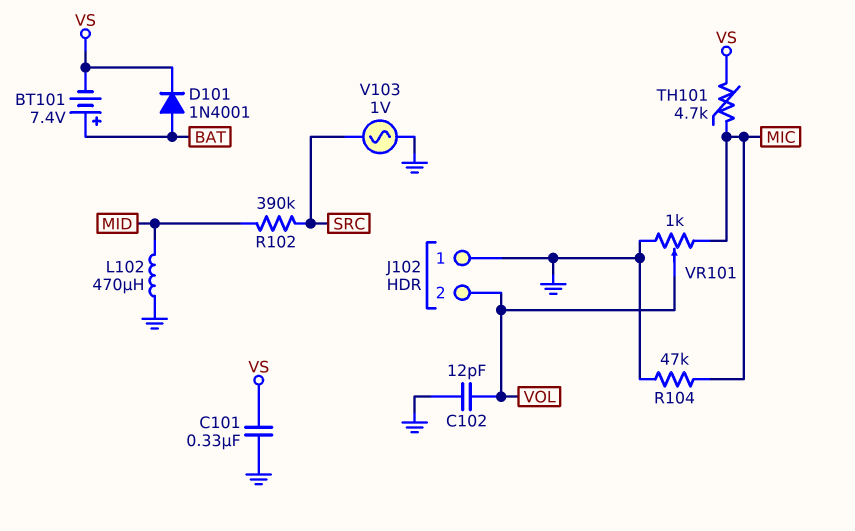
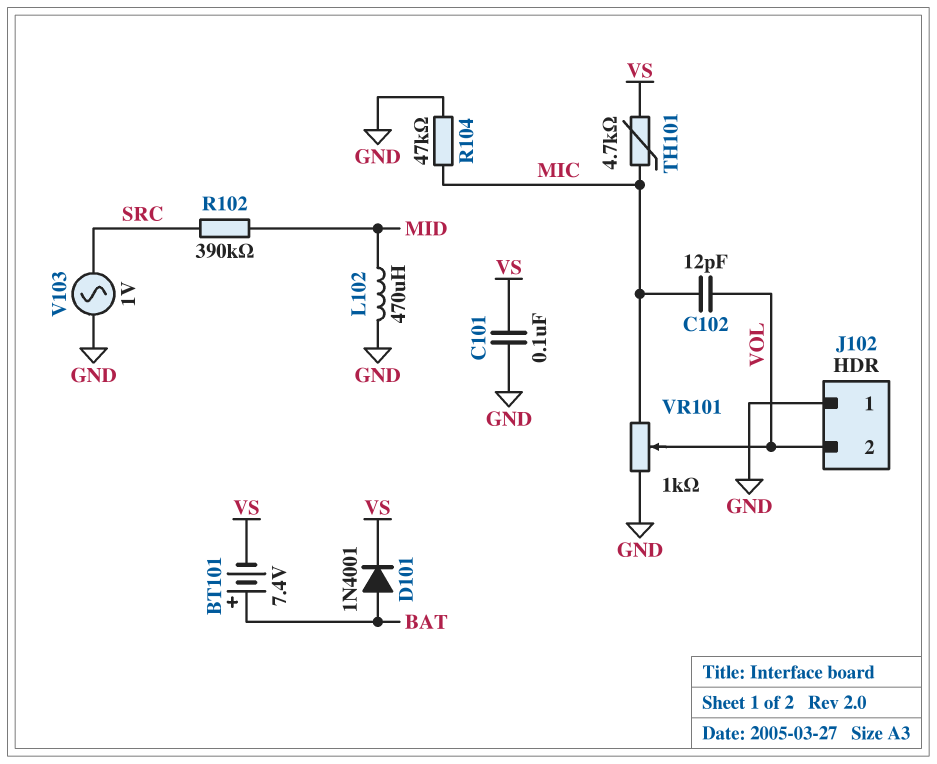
C101: 330nF (GND, VS) -> 100nF (GND, VS)
C102: 12pF (GND, VOL) -> 12pF (MIC, VOL)

